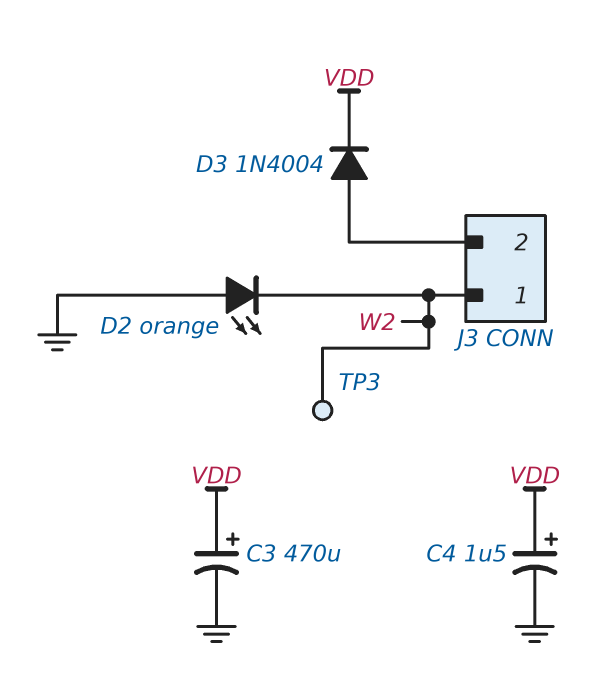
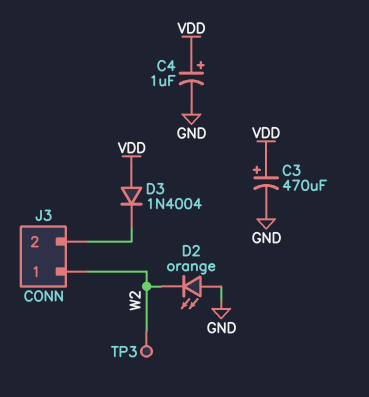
C4: 1.5uF (plus VDD, minus GND) -> 1uF (plus VDD, minus GND)
D3: diode 1N4004 (A J3/2, K VDD) -> diode 1N4004 (A VDD, K J3/2)

